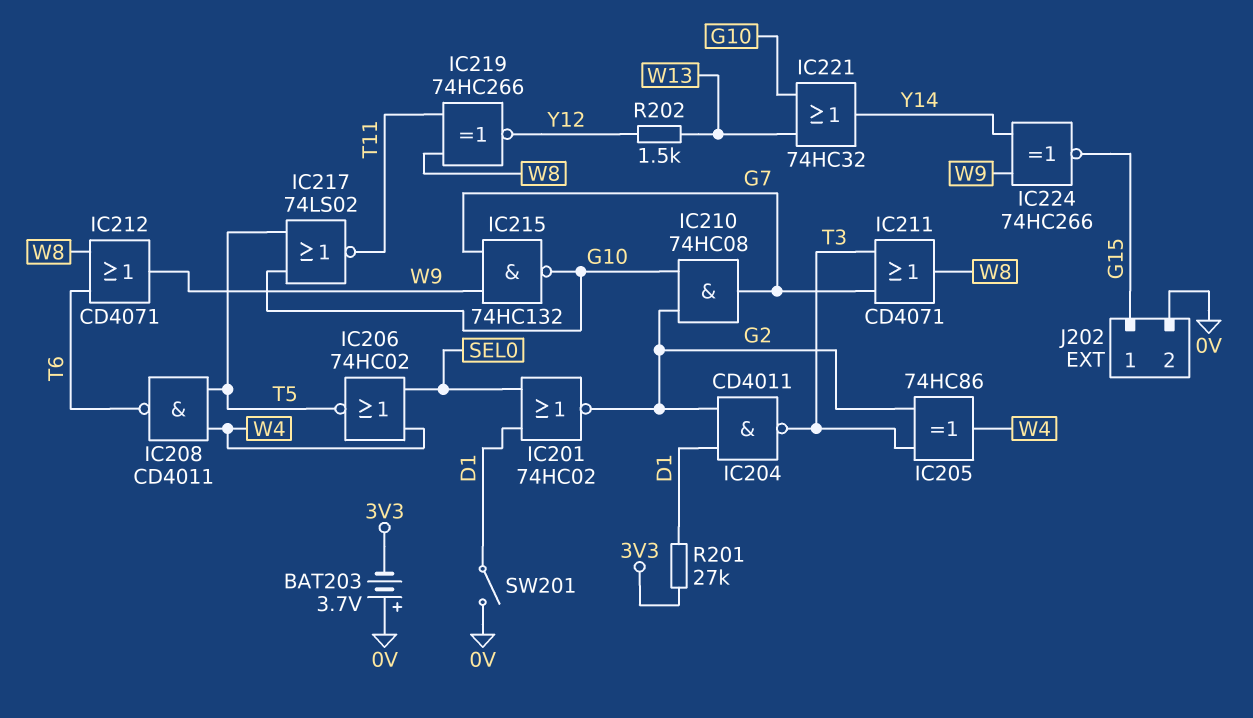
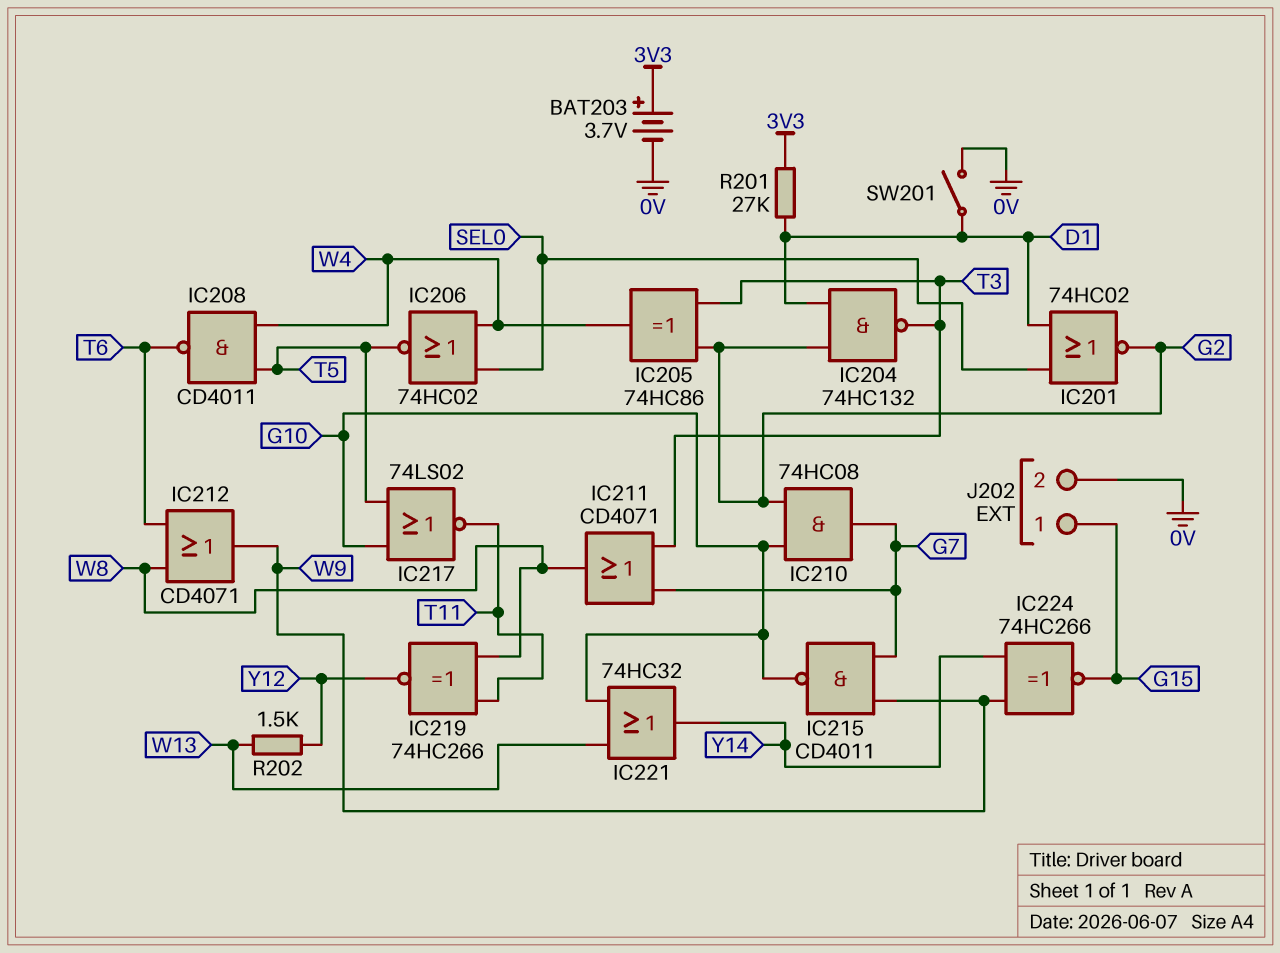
BAT203: 3.7V (plus 0V, minus 3V3) -> 3.7V (plus 3V3, minus 0V)
IC204: NAND CD4011 (in D1, in G2, out T3) -> NAND 74HC132 (in D1, in G2, out T3)
IC215: NAND 74HC132 (in G7, in W9, out G10) -> NAND CD4011 (in G7, in W9, out G10)

